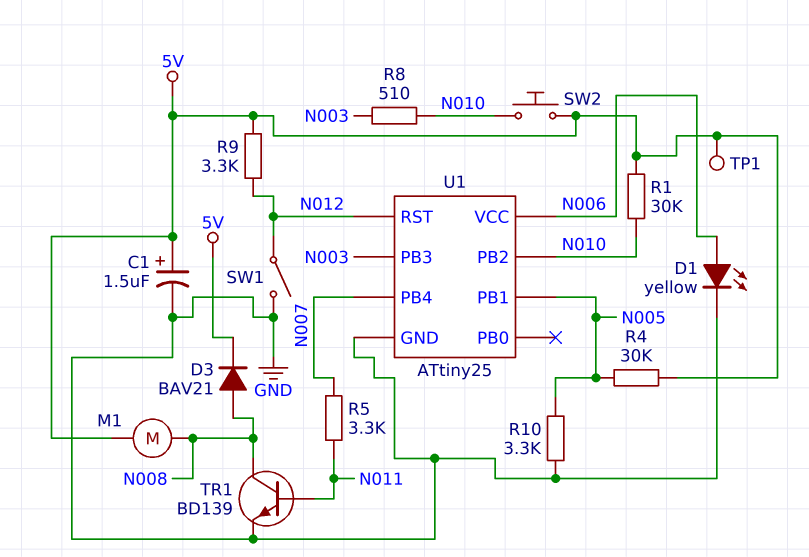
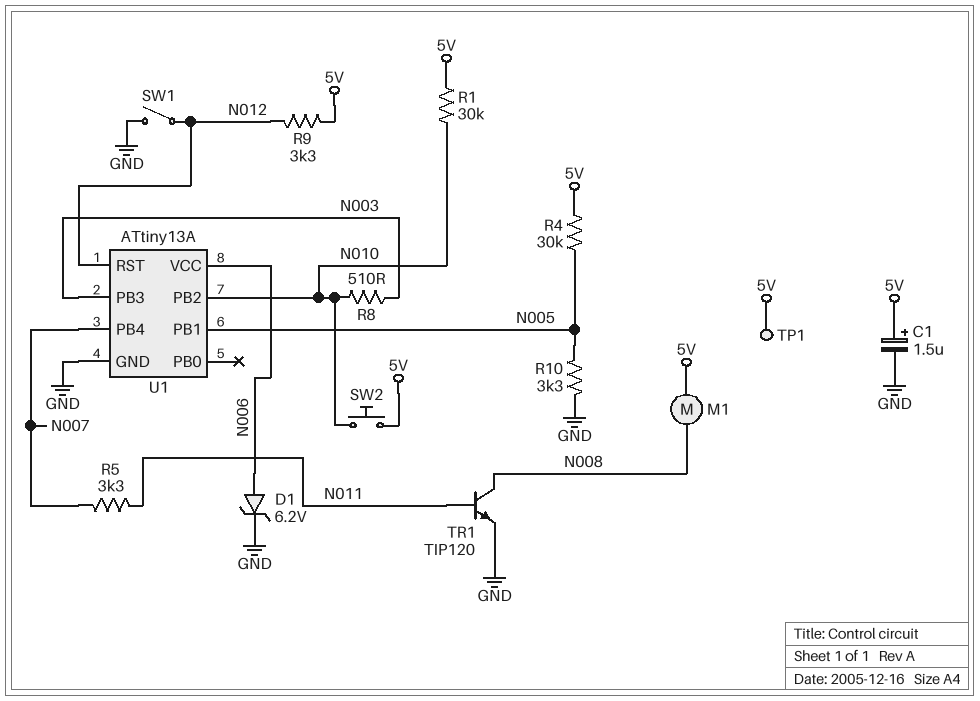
D1: LED yellow (A N006, K GND) -> zener 6.2V (A N006, K GND)
D3: diode BAV21 (A N008, K 5V) -> none
TR1: NPN BD139 (B N011, C N008, E GND) -> NPN TIP120 (B N011, C N008, E GND)
U1: ATtiny25 -> ATtiny13A

